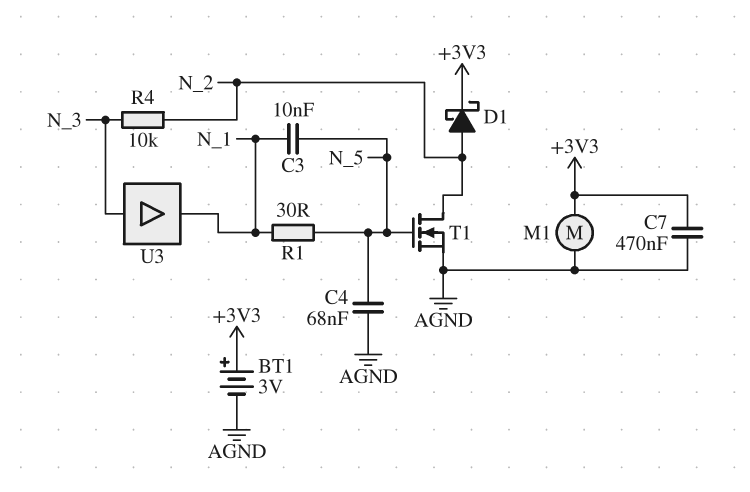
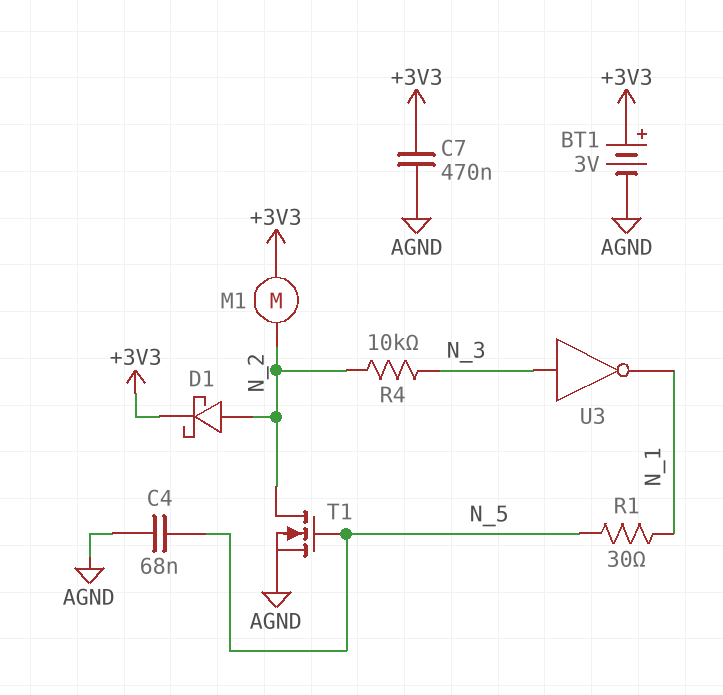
C3: 10nF (N_1, N_5) -> none
M1: motor (+3V3, AGND) -> motor (+3V3, N_2)
U3: buffer (in N_3, out N_1) -> NOT (in N_3, out N_1)

